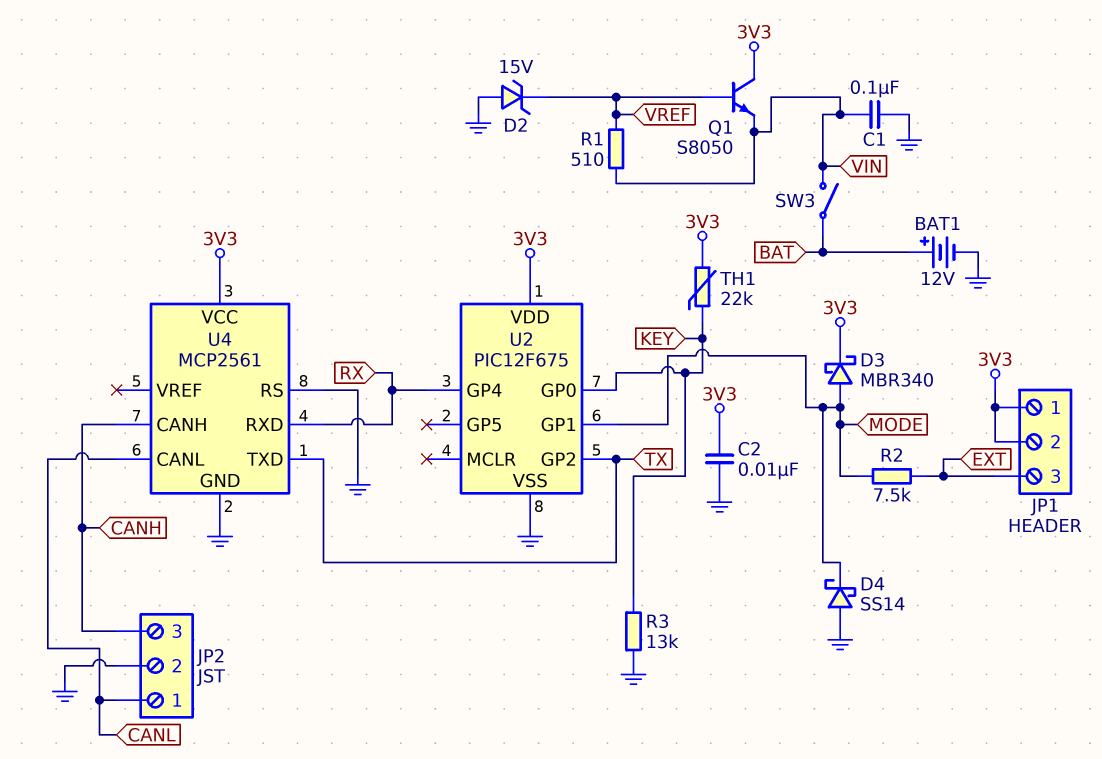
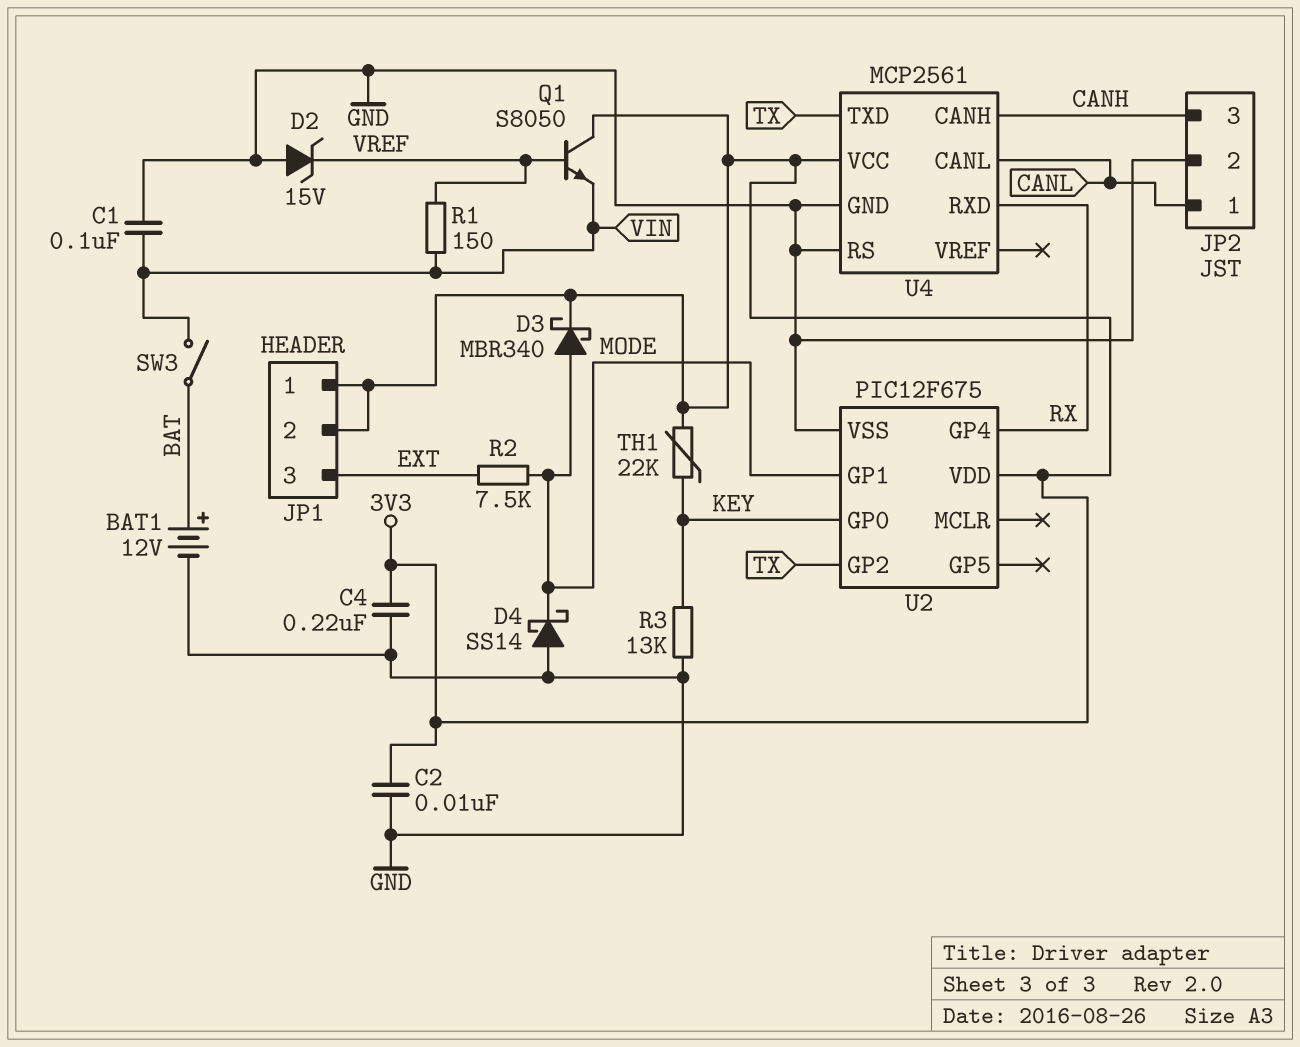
C4: none -> 220nF (3V3, GND)
R1: 510 (VIN, VREF) -> 150 (VIN, VREF)

